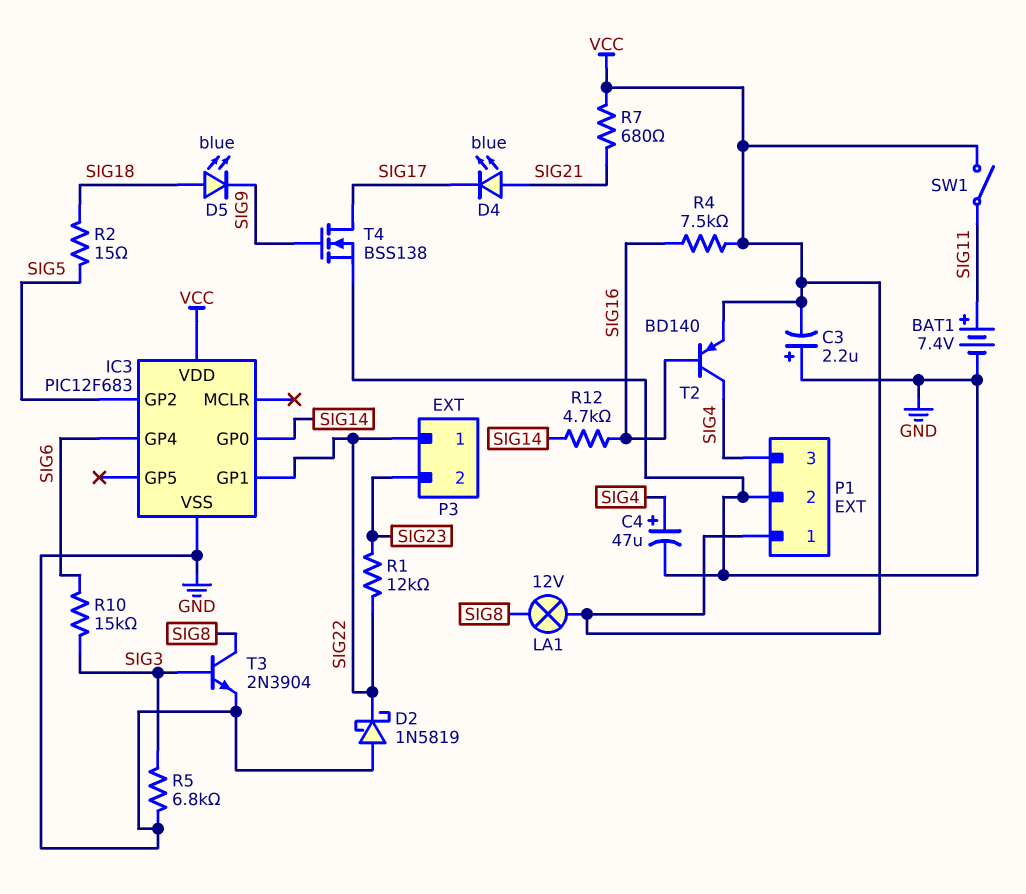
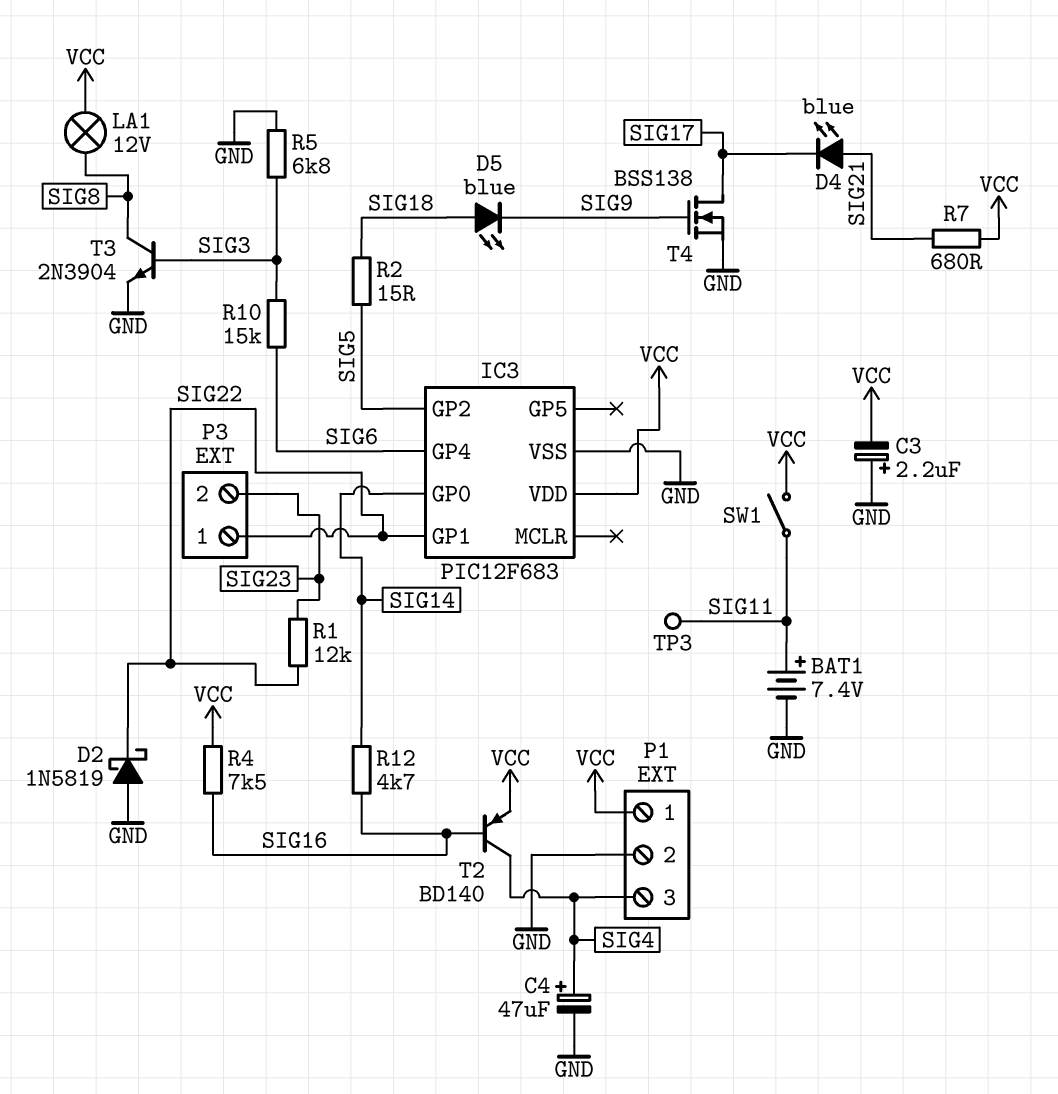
TP3: none -> test point (SIG11)

